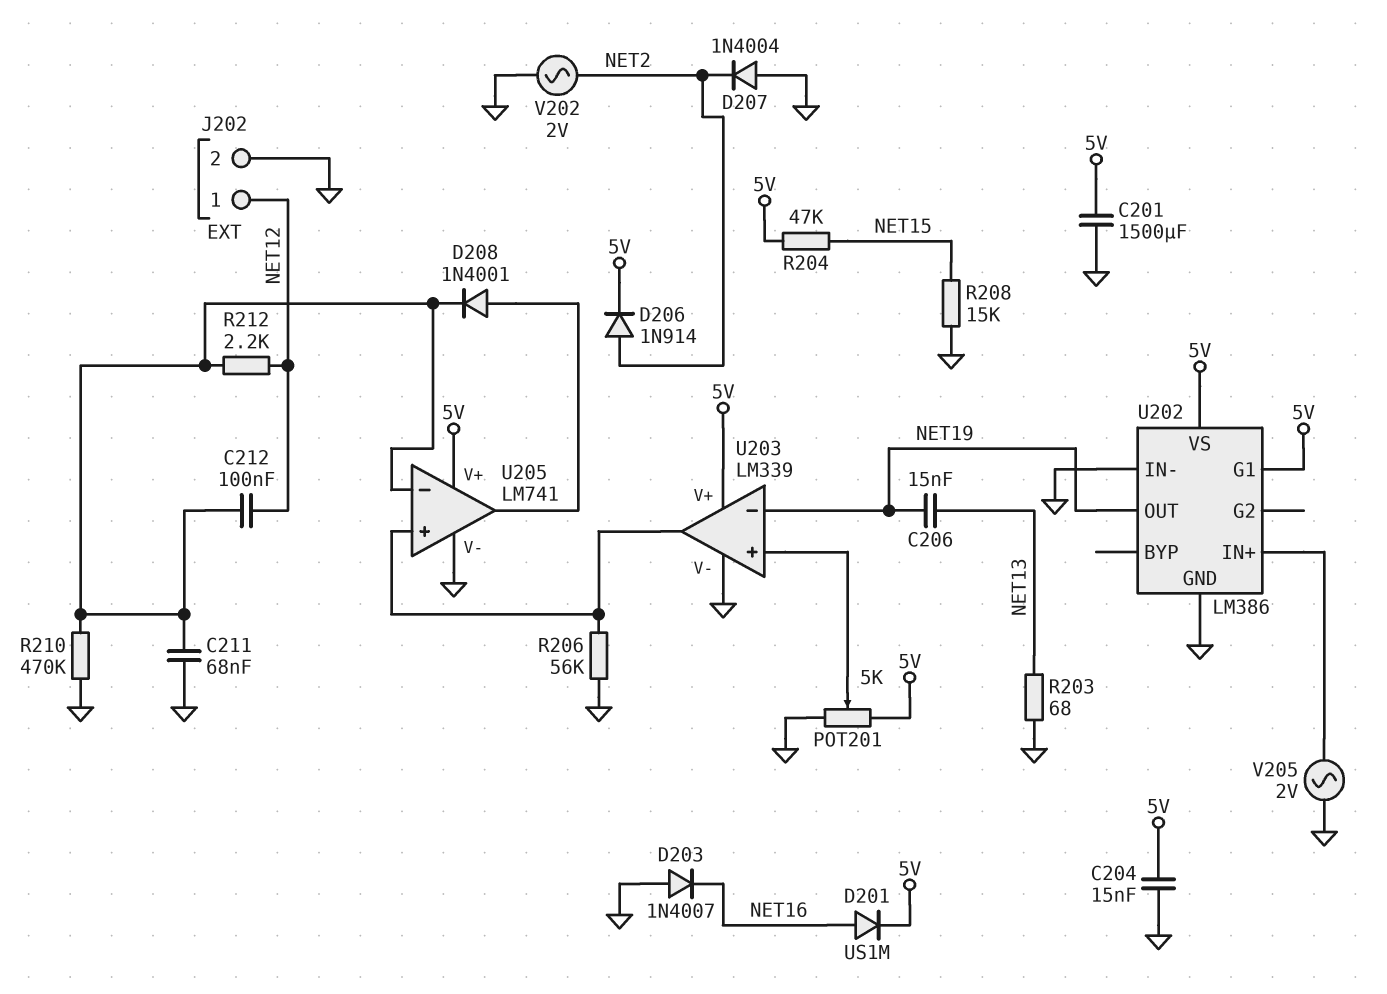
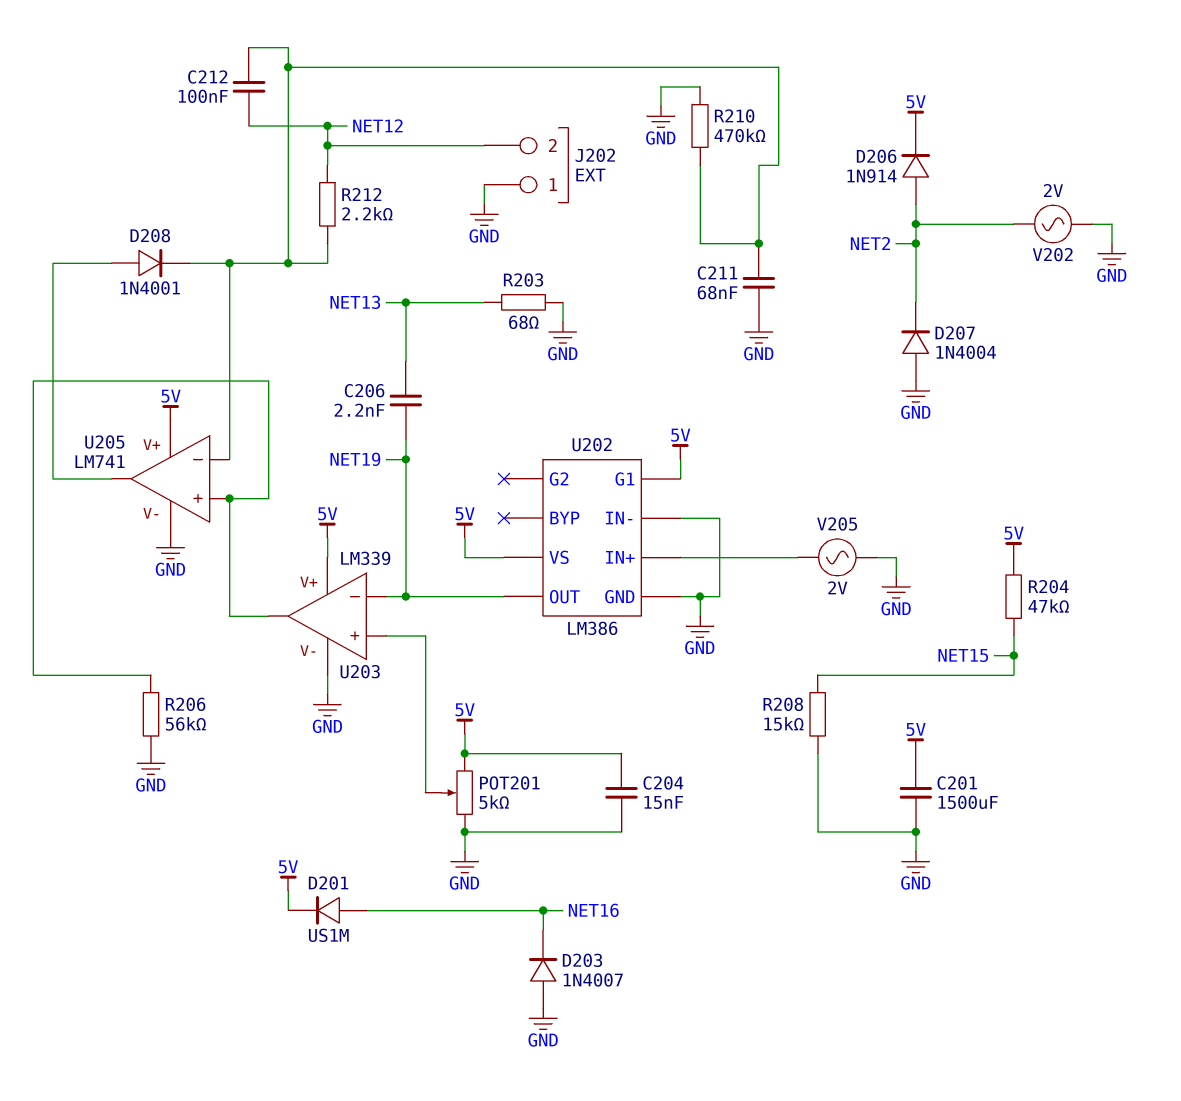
C206: 15nF (NET13, NET19) -> 2.2nF (NET13, NET19)
J202 pin 1: NET12 -> GND
J202 pin 2: GND -> NET12

